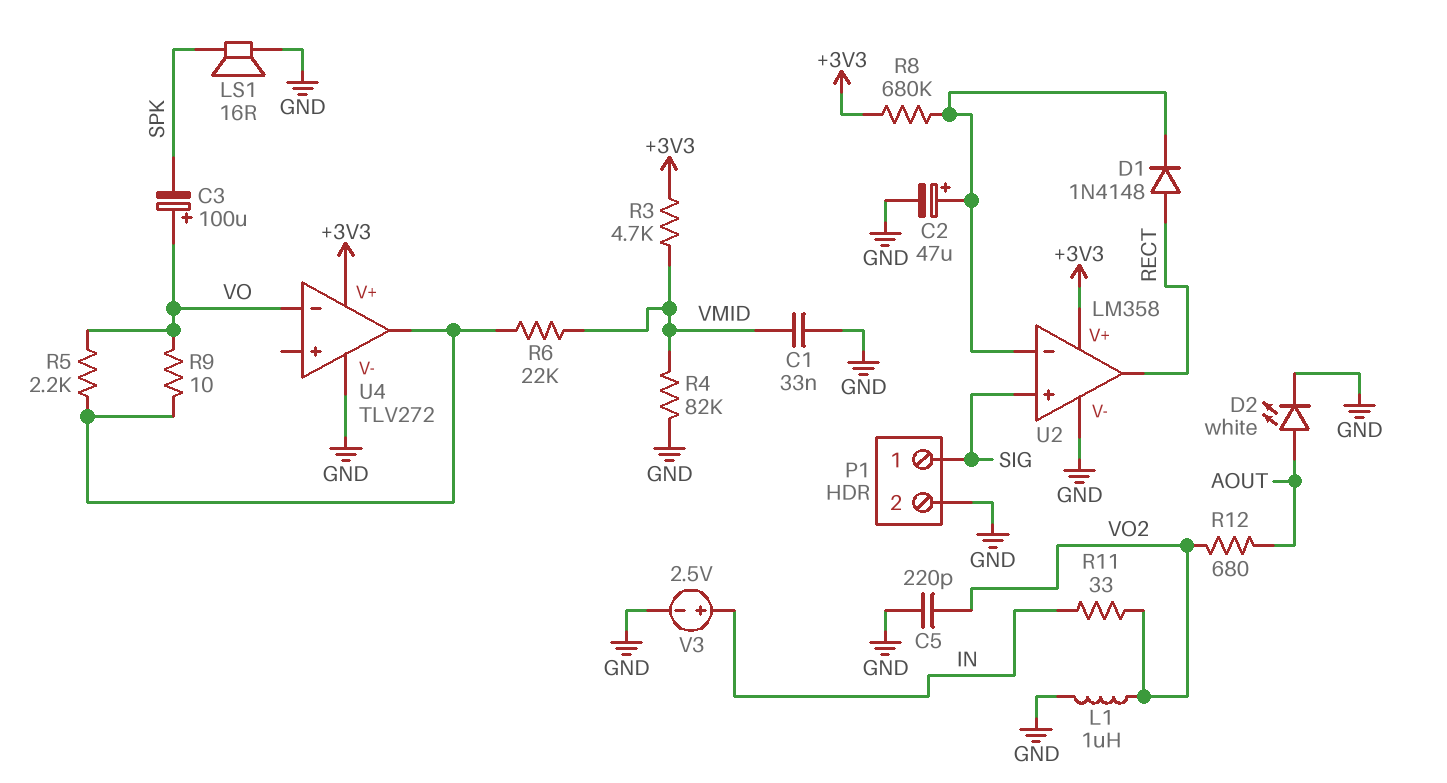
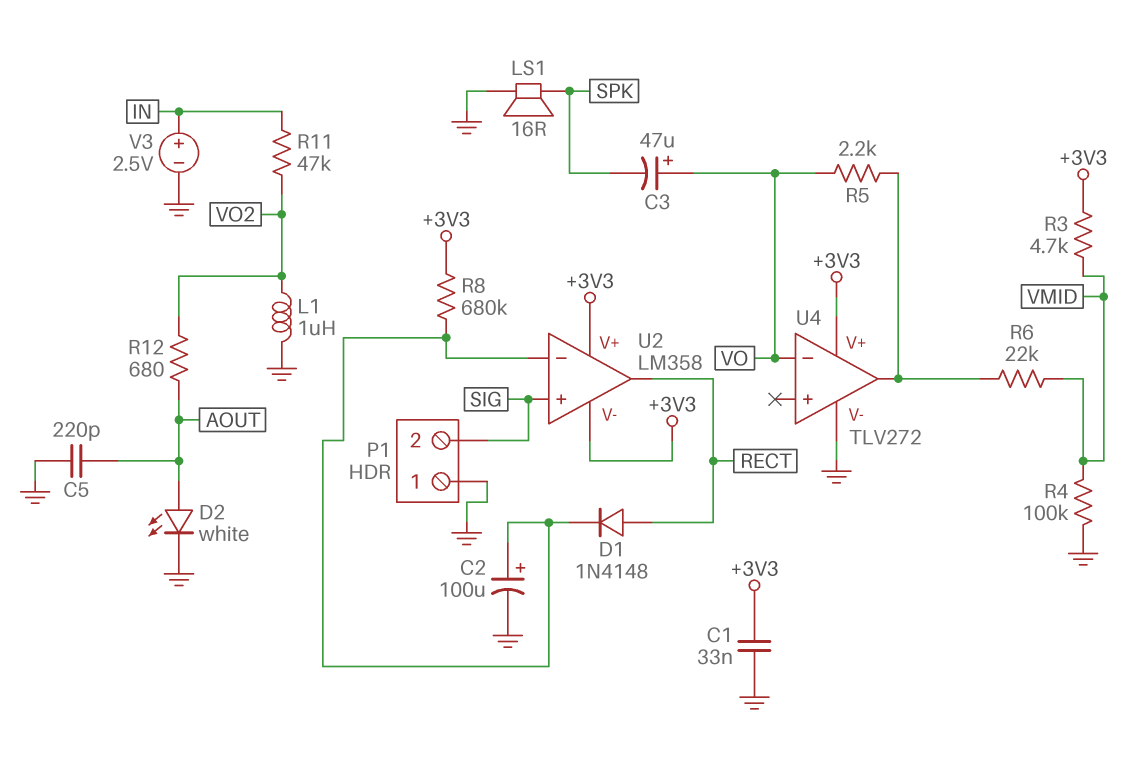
C1: 33nF (GND, VMID) -> 33nF (+3V3, GND)
C2: 47uF (plus U2/in-, minus GND) -> 100uF (plus U2/in-, minus GND)
C3: 100uF (plus VO, minus SPK) -> 47uF (plus VO, minus SPK)
C5: 220pF (GND, VO2) -> 220pF (AOUT, GND)
P1 pin 1: SIG -> GND
P1 pin 2: GND -> SIG
R4: 82k (GND, VMID) -> 100k (GND, VMID)
R9: 10 (U4/out, VO) -> none
R11: 33 (IN, VO2) -> 47k (IN, VO2)
U2 pin V-: GND -> +3V3

